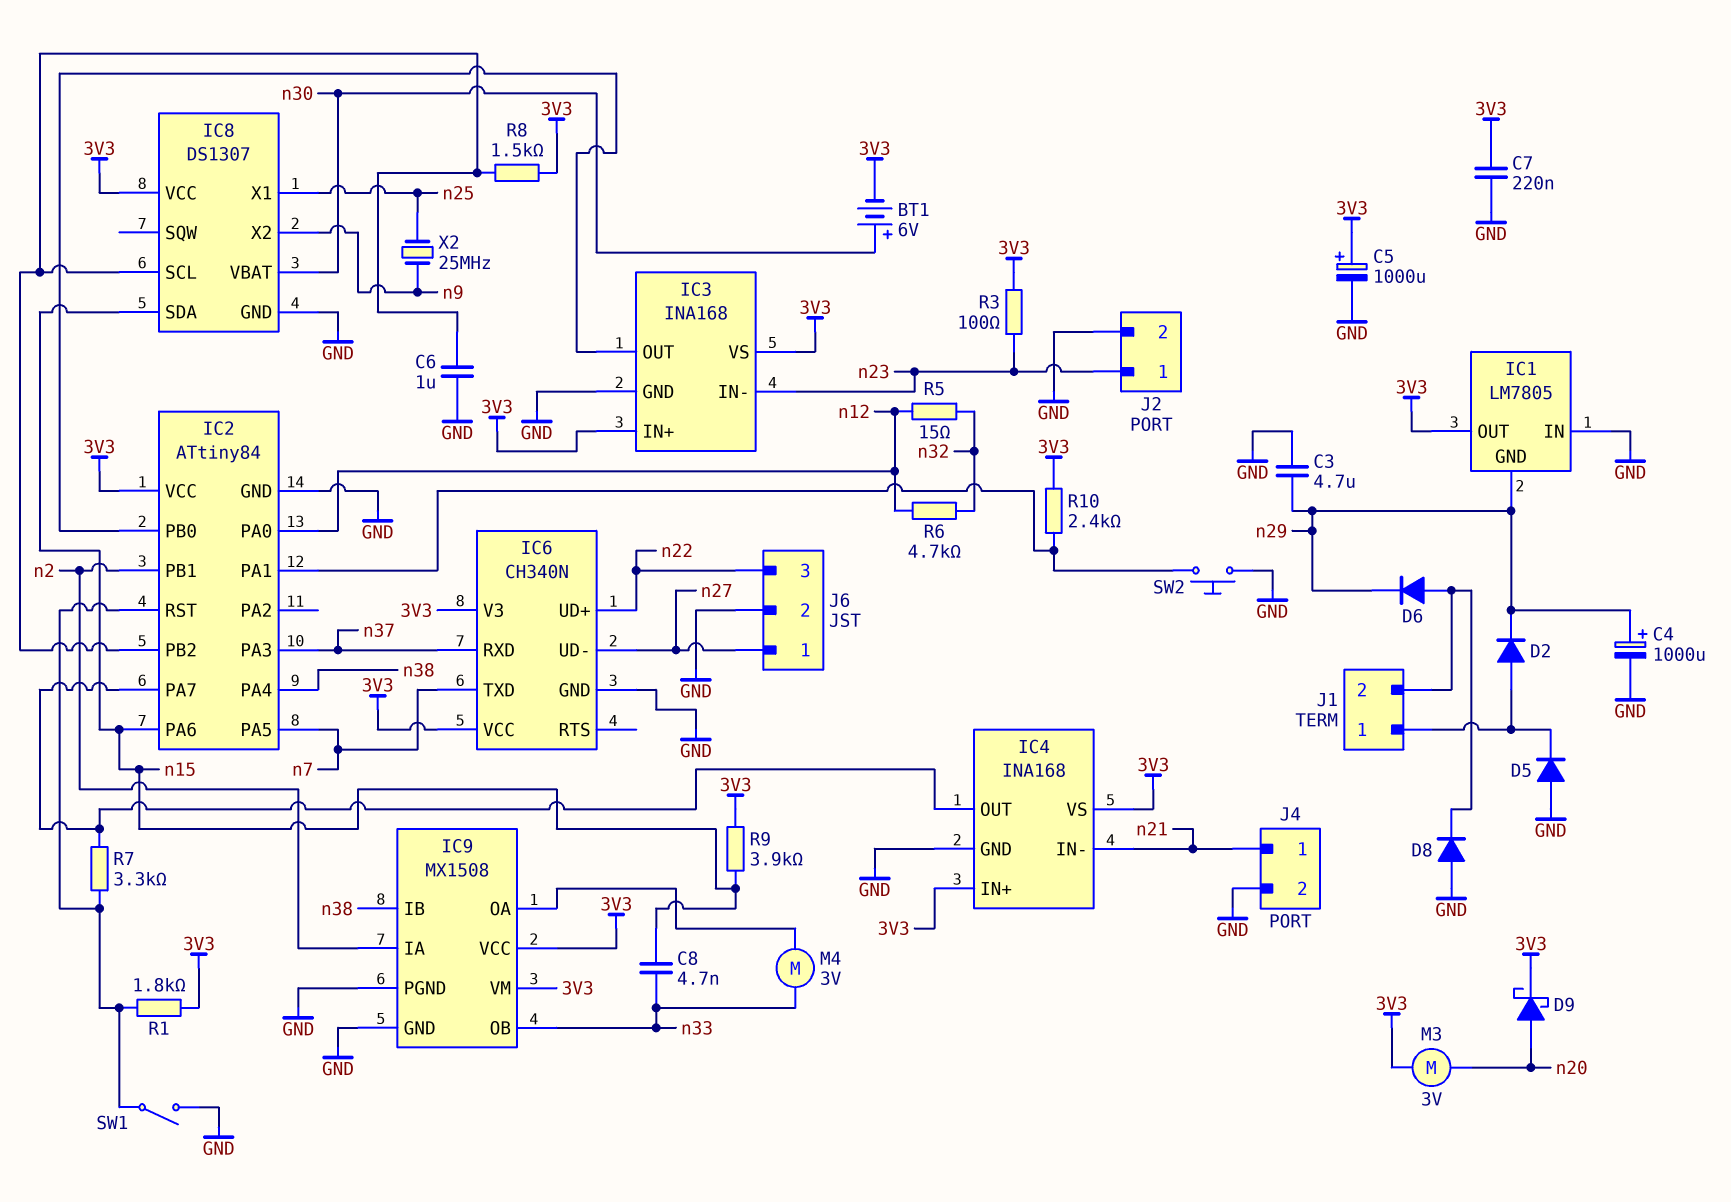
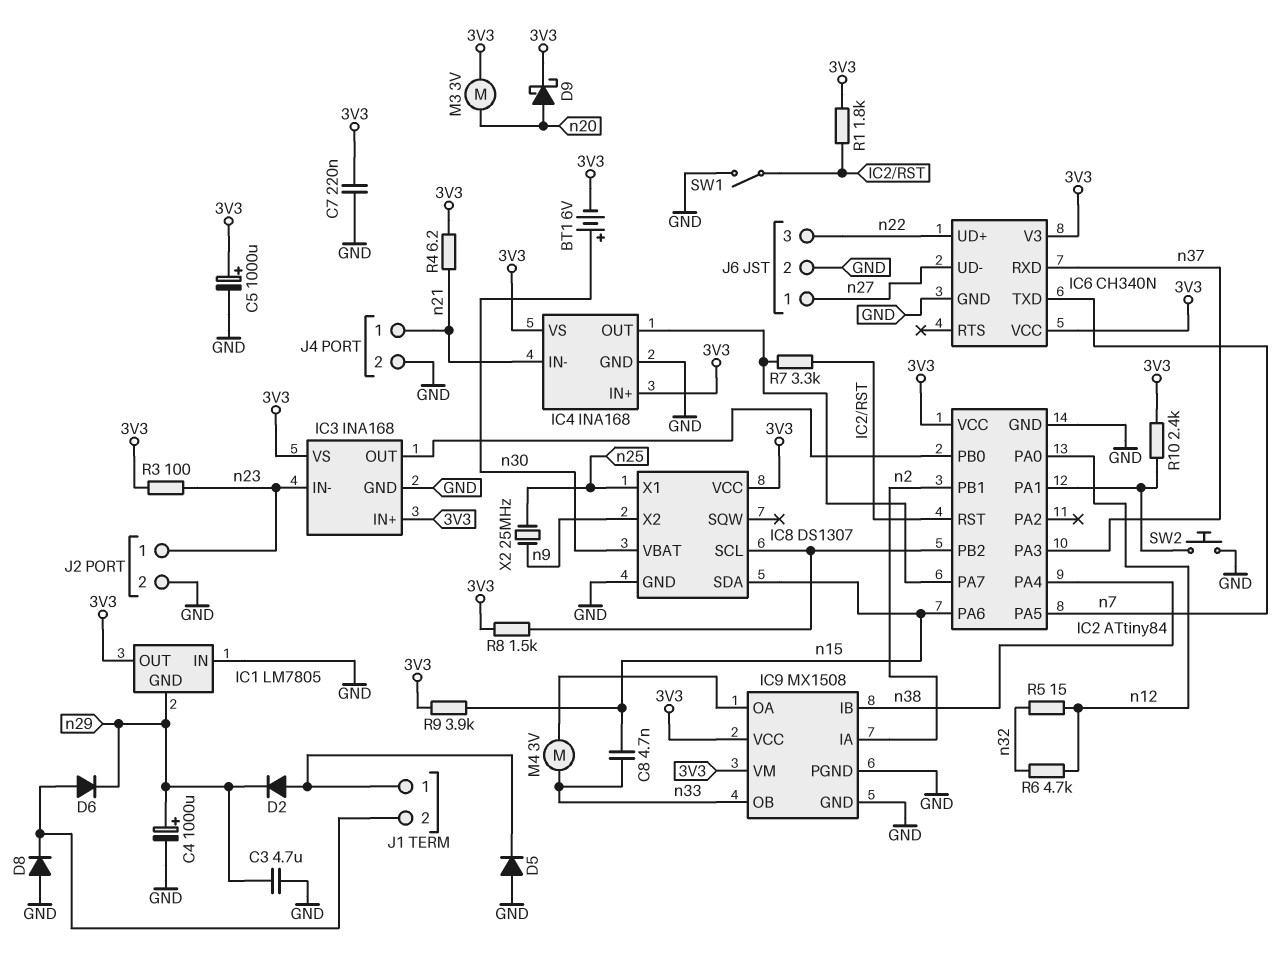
C6: 1uF (GND, IC2/PB2) -> none
R4: none -> 6.2 (3V3, n21)

